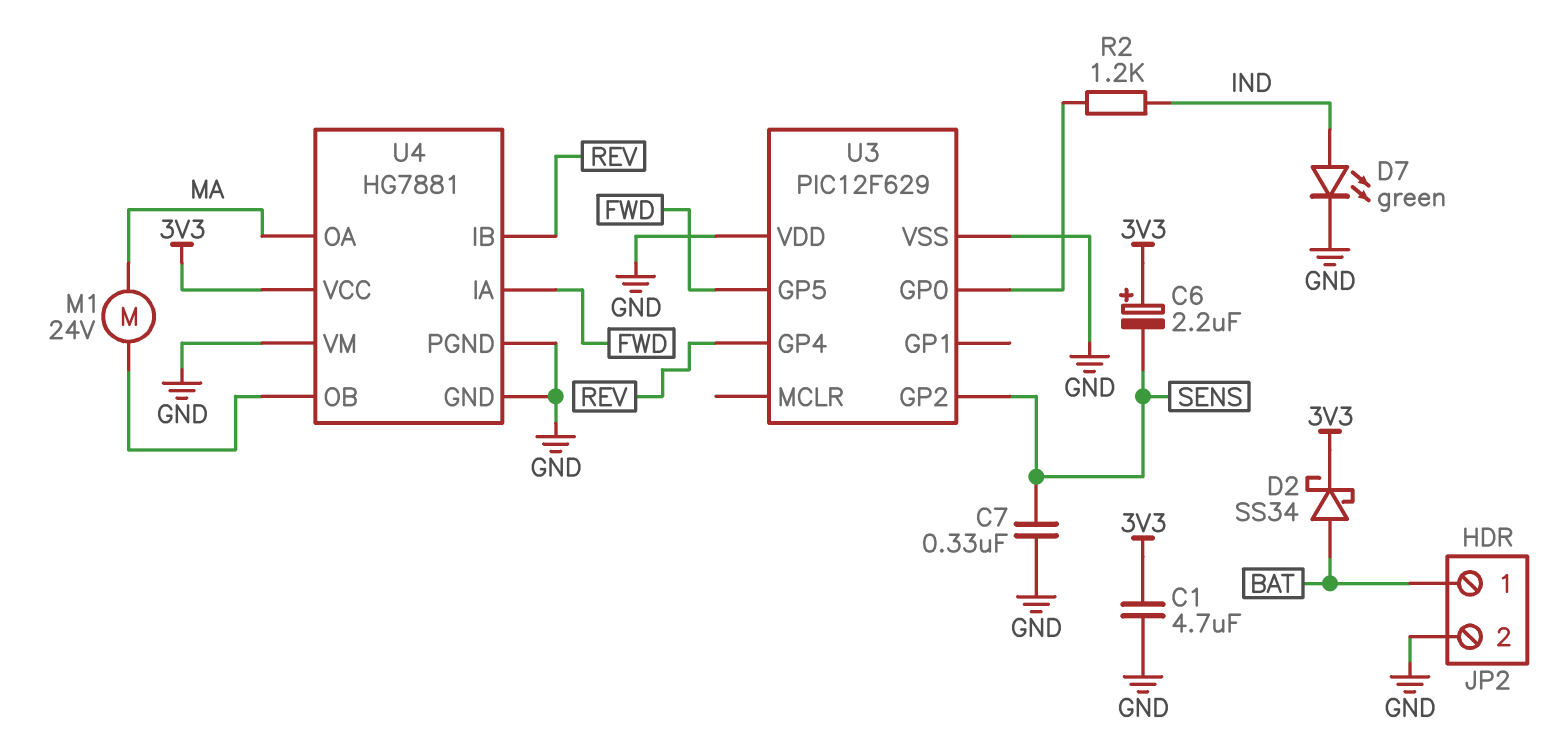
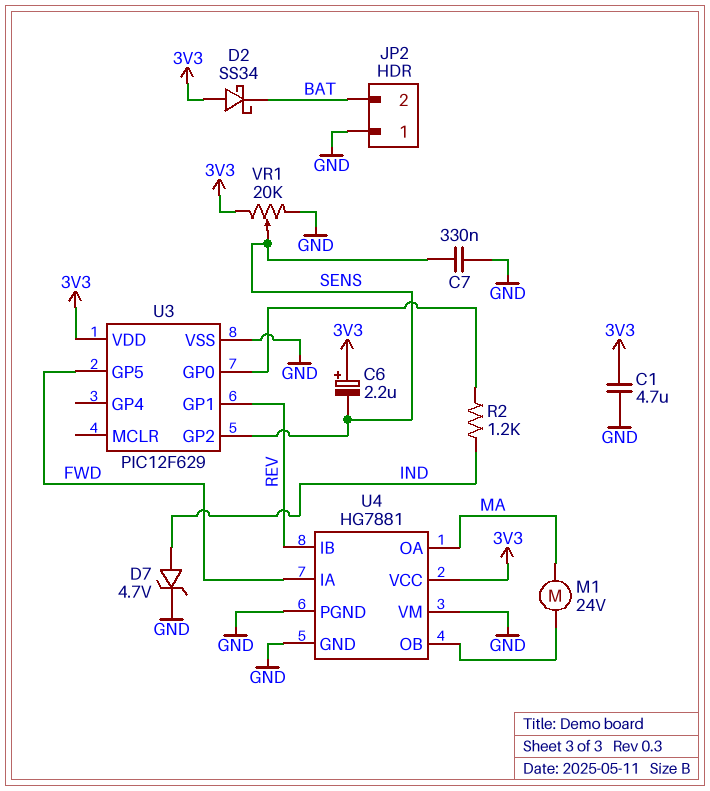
D2: schottky SS34 (A BAT, K 3V3) -> schottky SS34 (A 3V3, K BAT)
D7: LED green (A IND, K GND) -> zener 4.7V (A IND, K GND)
JP2 pin 1: BAT -> GND
JP2 pin 2: GND -> BAT
U3 pin GP1: none -> REV
U3 pin GP4: REV -> none
U3 pin VDD: GND -> 3V3
VR1: none -> 20k (3V3, GND, wiper SENS)

